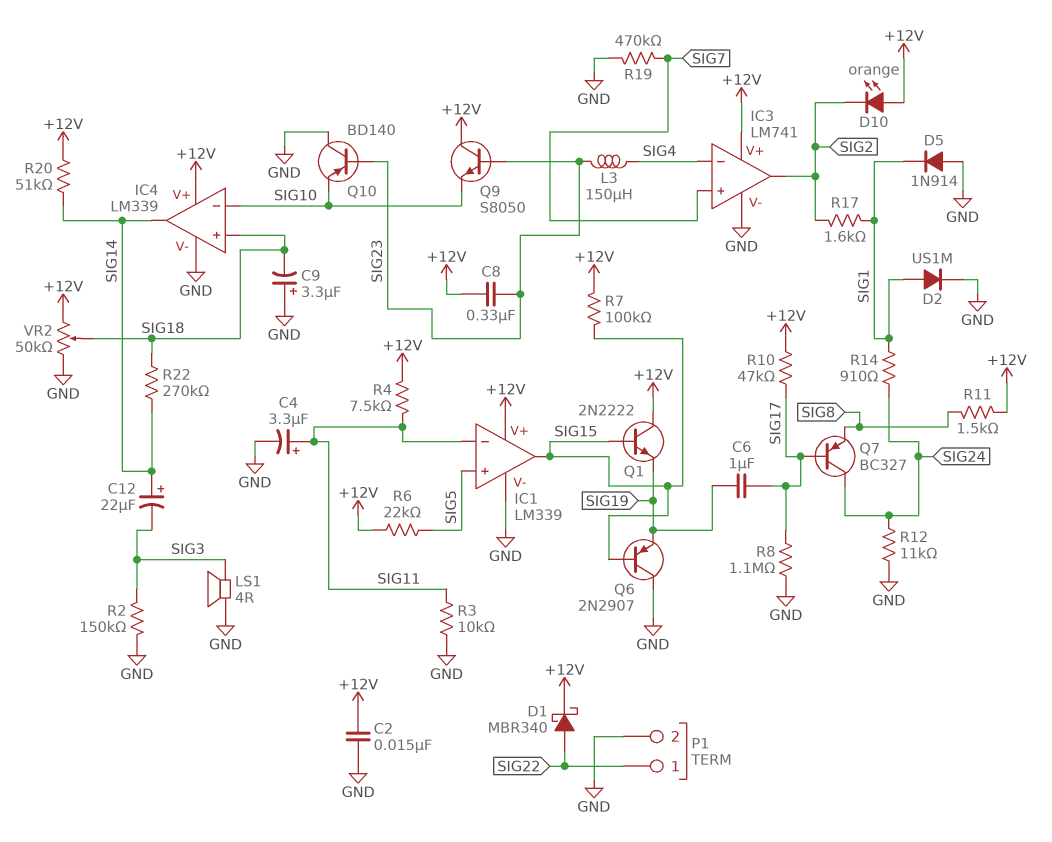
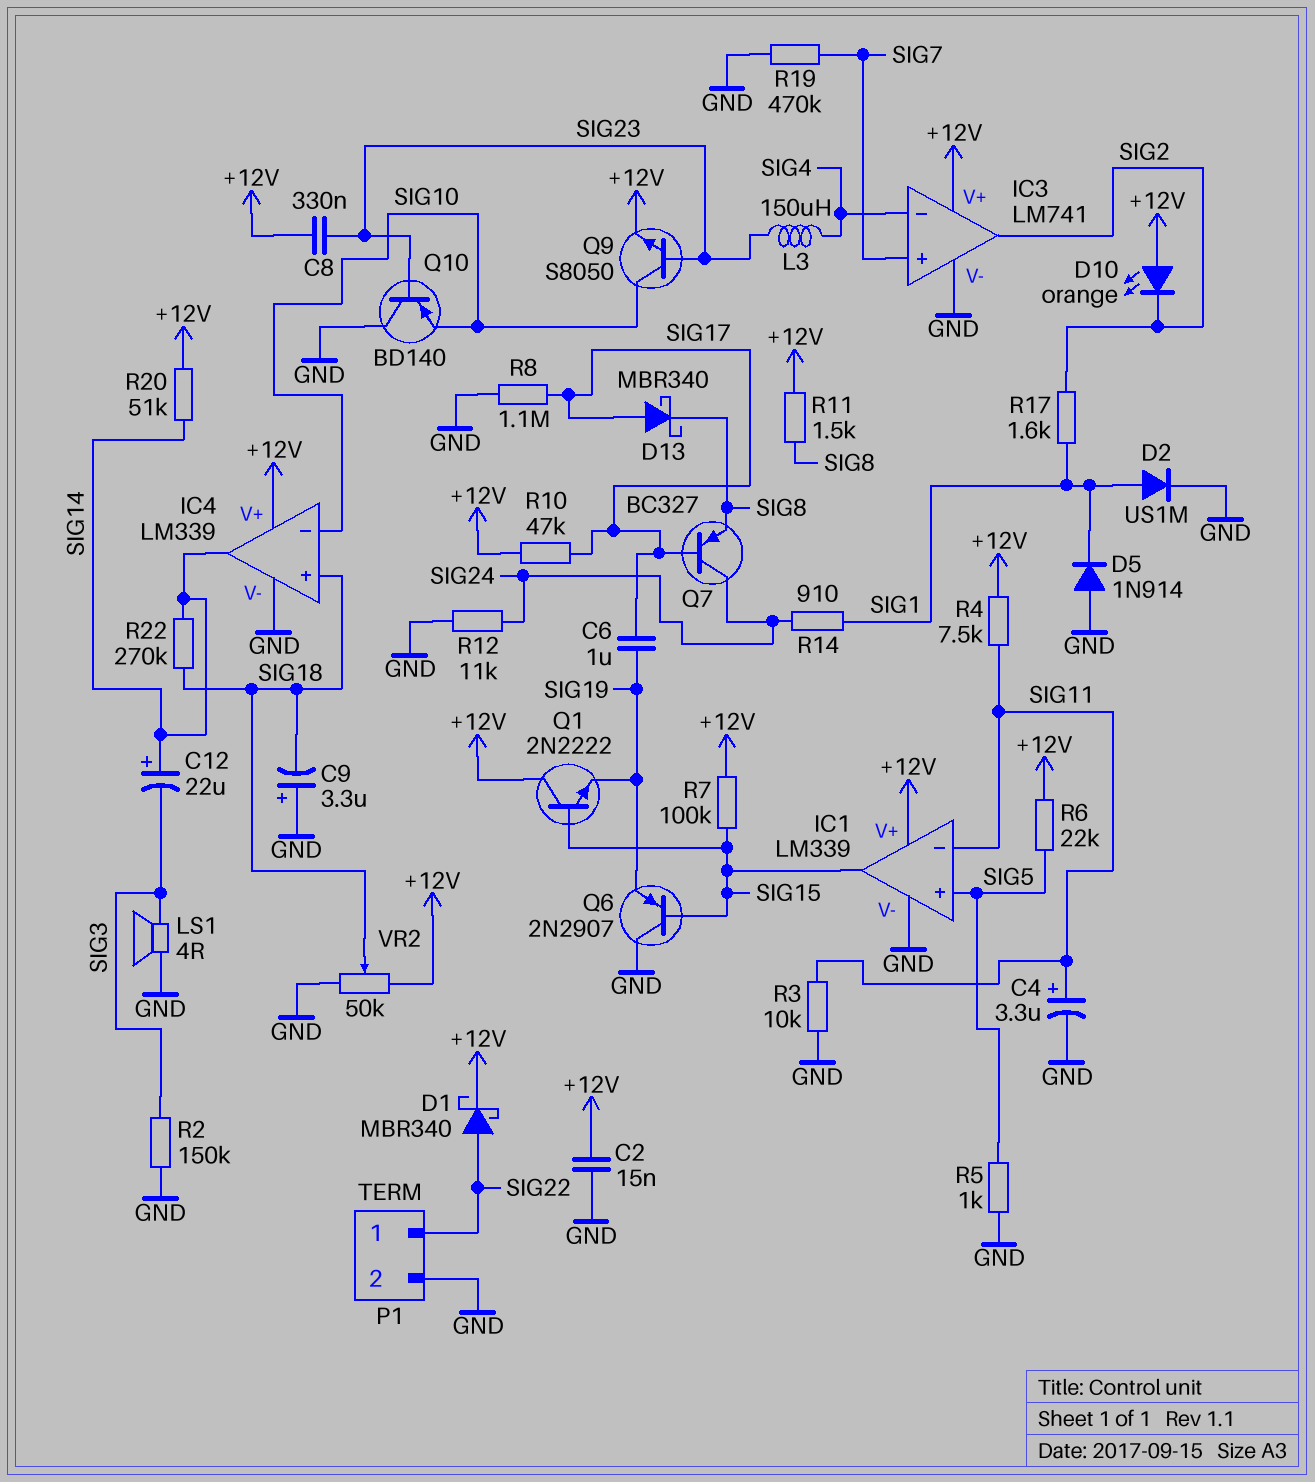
D13: none -> schottky MBR340 (A SIG17, K SIG8)
Q9: NPN S8050 (B SIG23, C +12V, E SIG10) -> NPN S8050 (B SIG23, C SIG10, E +12V)
R5: none -> 1k (GND, SIG5)

